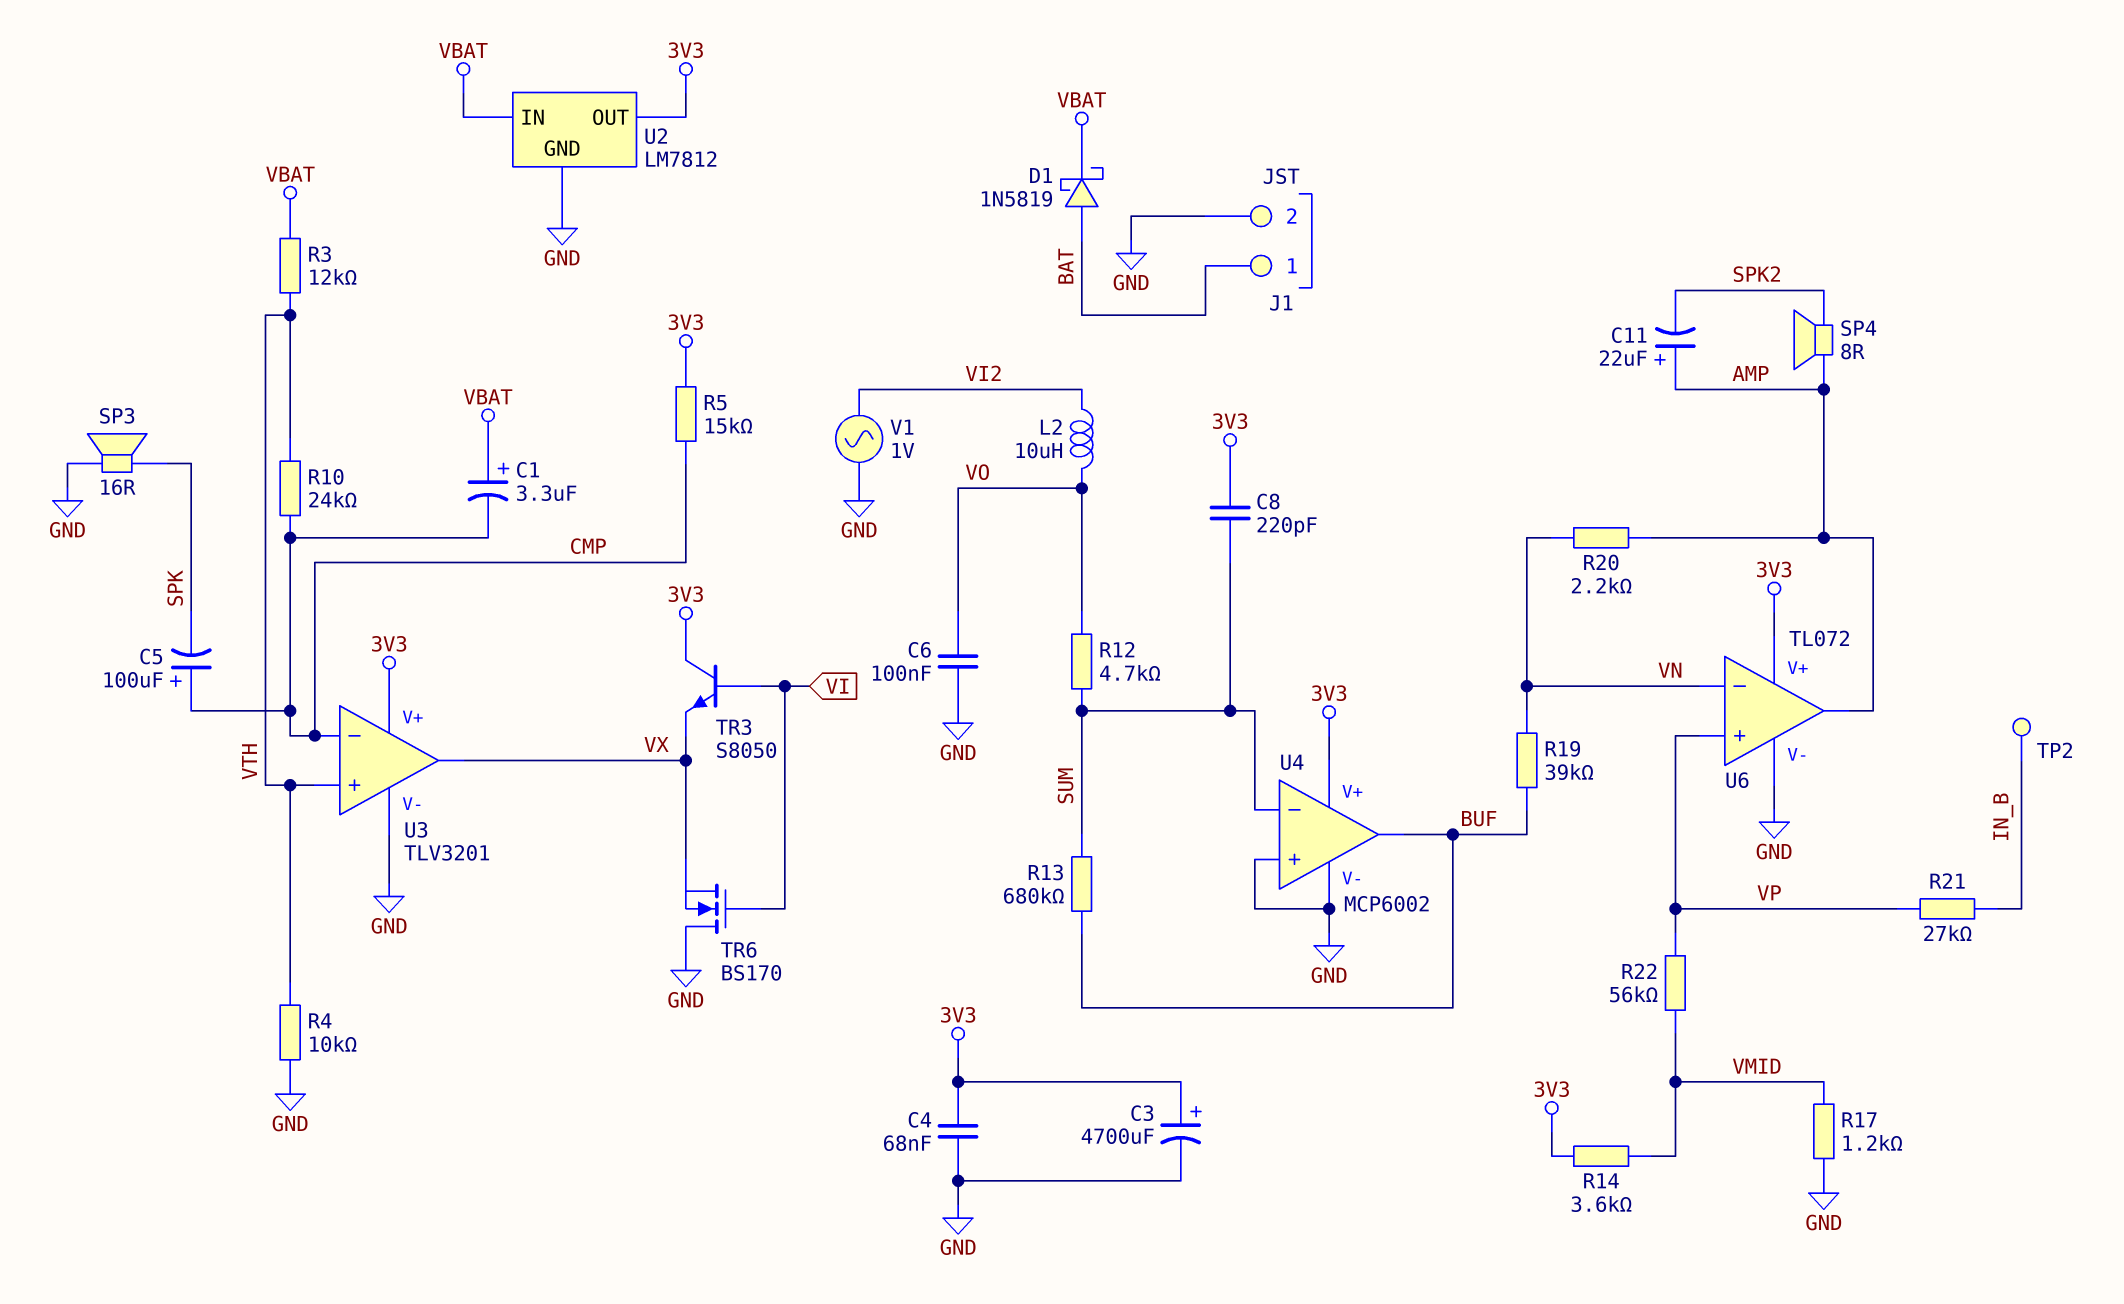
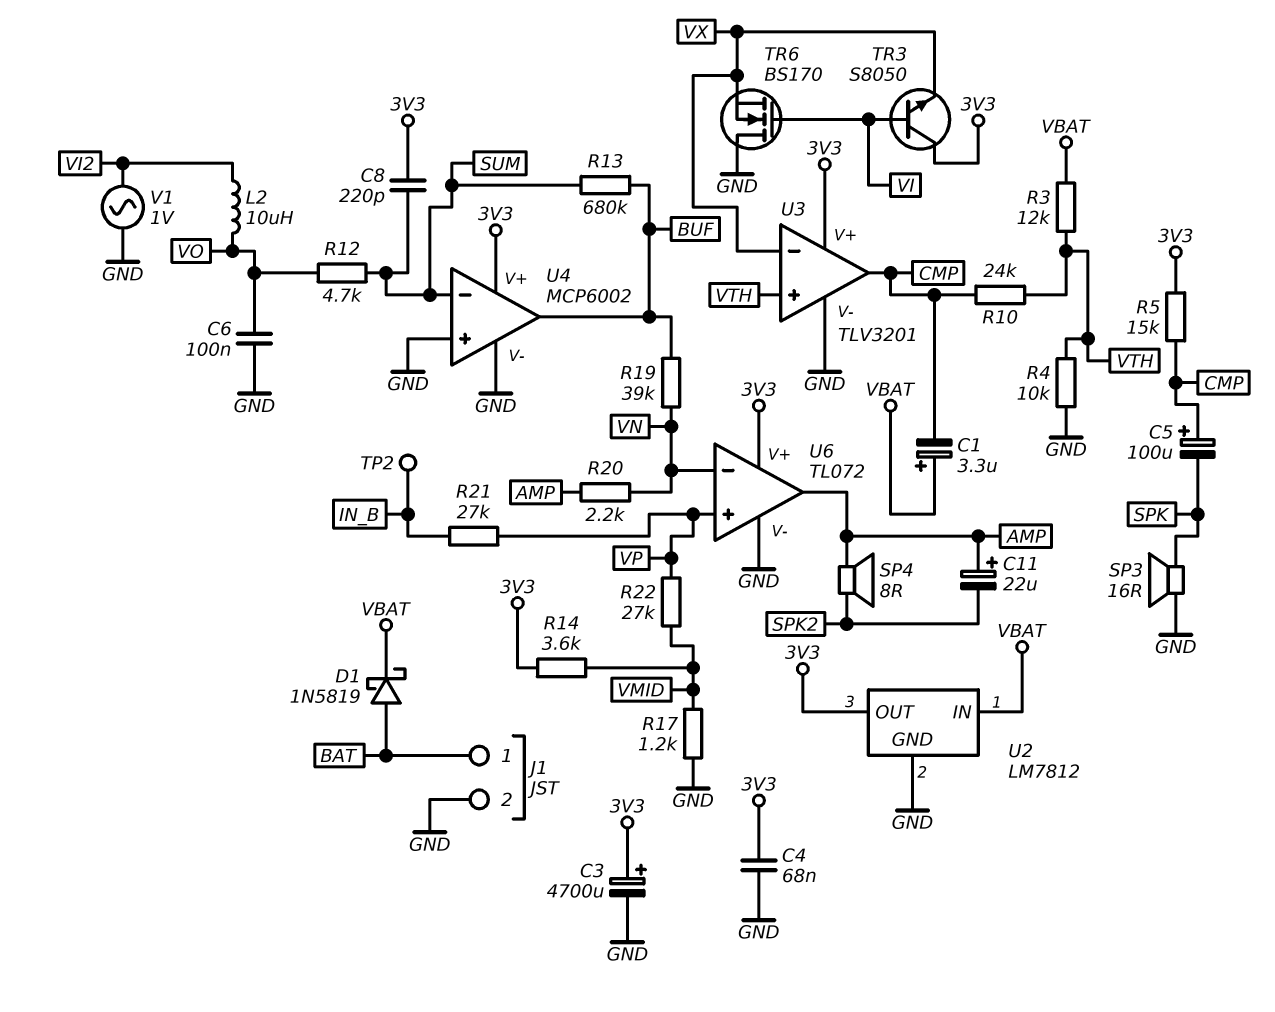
R22: 56k (VMID, VP) -> 27k (VMID, VP)
U3 pin in-: CMP -> VX
U3 pin out: VX -> CMP

